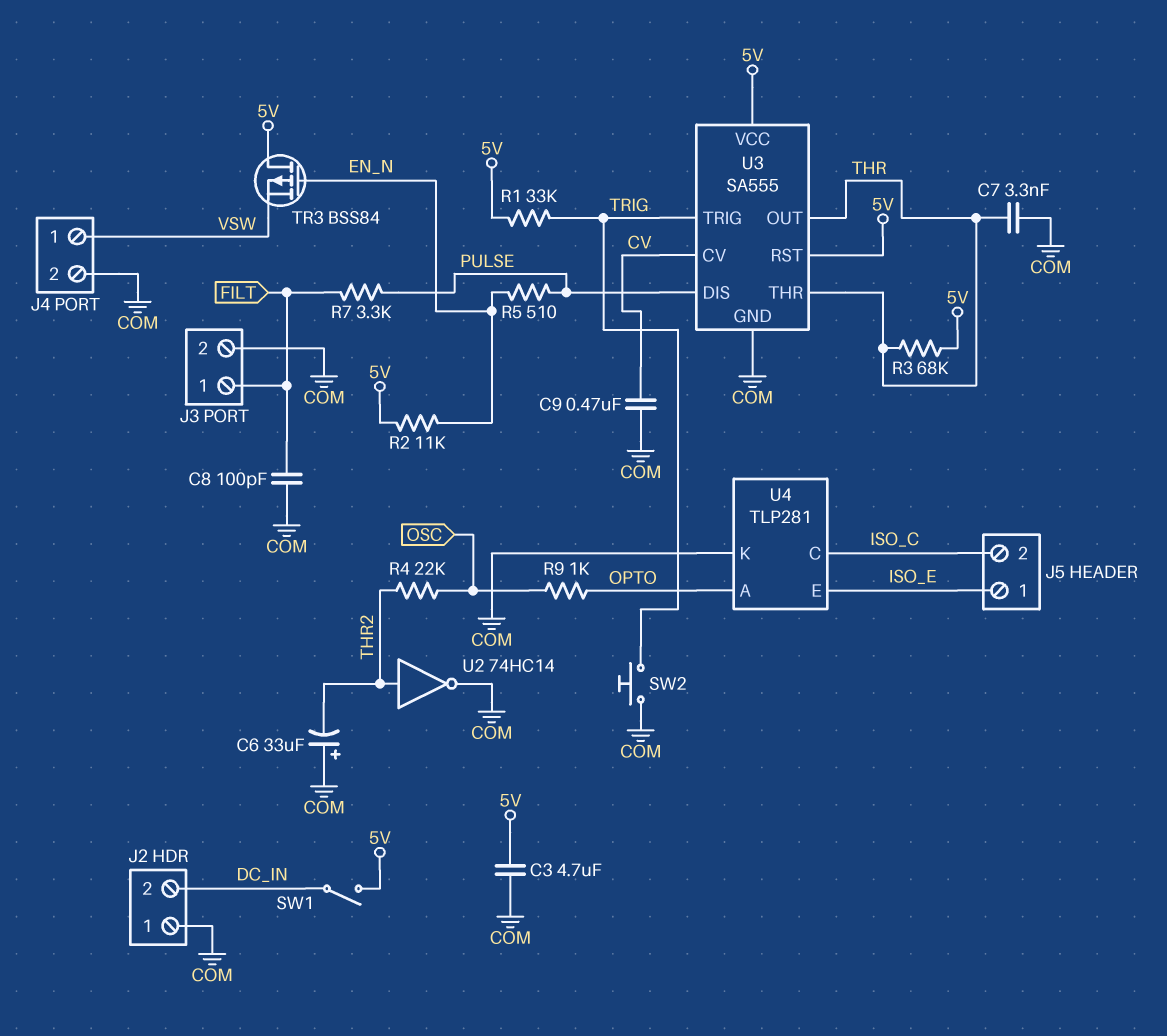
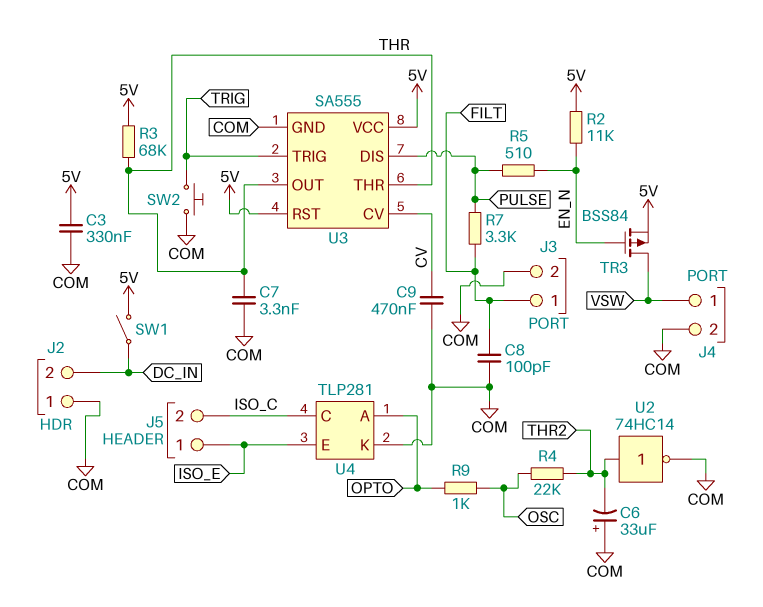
C3: 4.7uF (5V, COM) -> 330nF (5V, COM)
R1: 33k (5V, TRIG) -> none
TR3: PMOS BSS84 (G EN_N, D 5V, S VSW) -> PMOS BSS84 (G EN_N, D VSW, S 5V)

